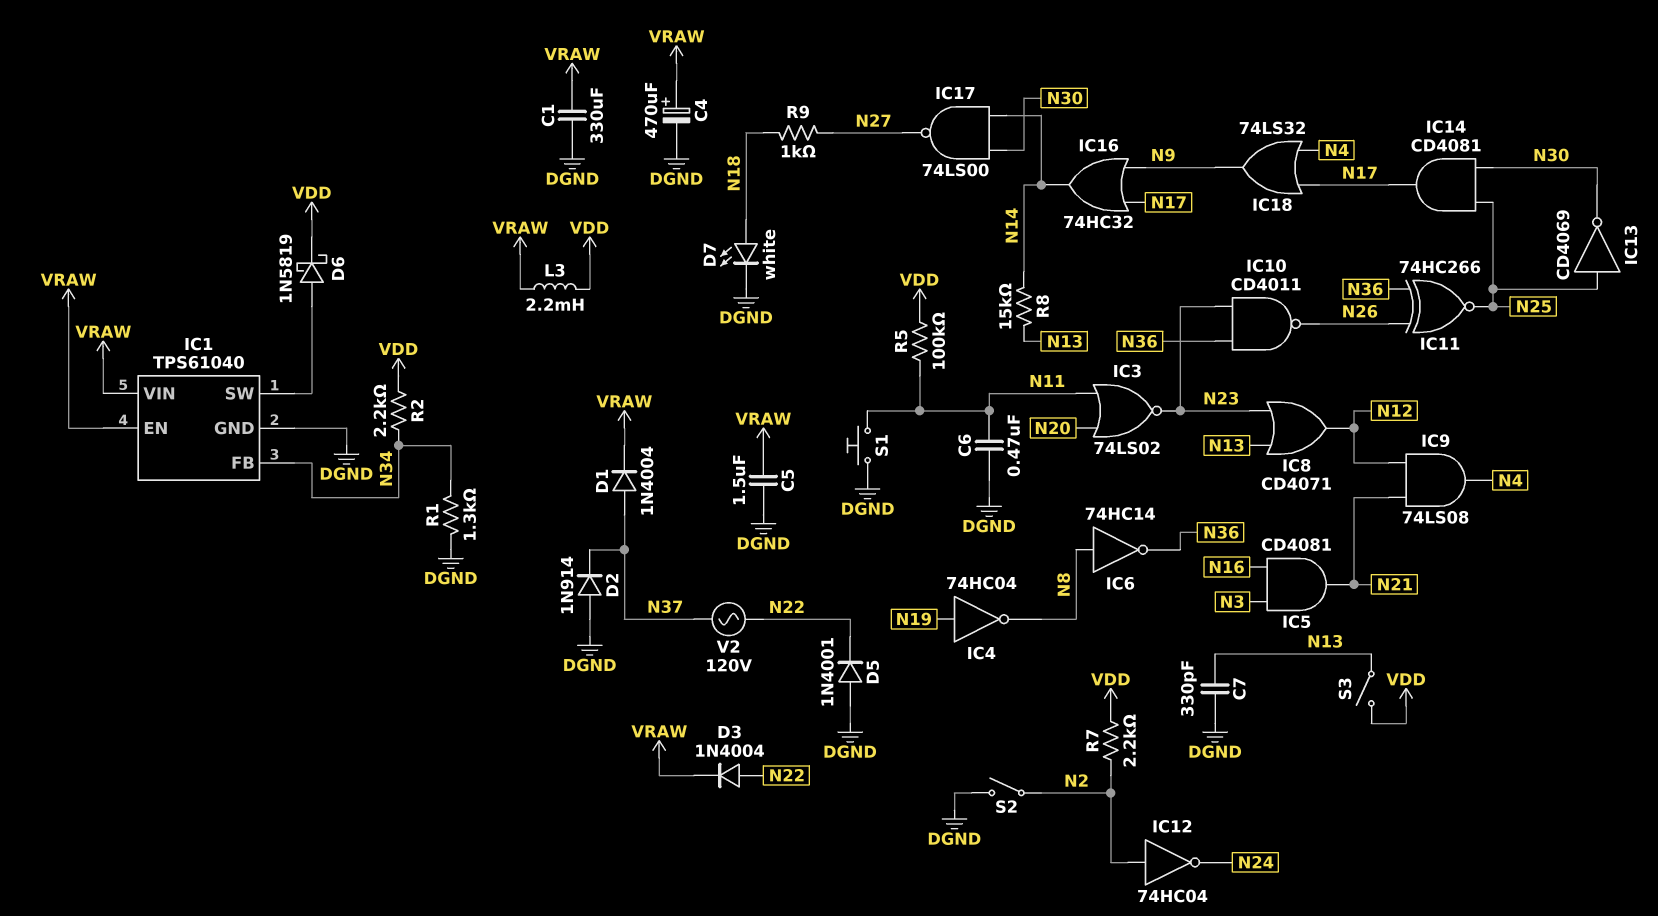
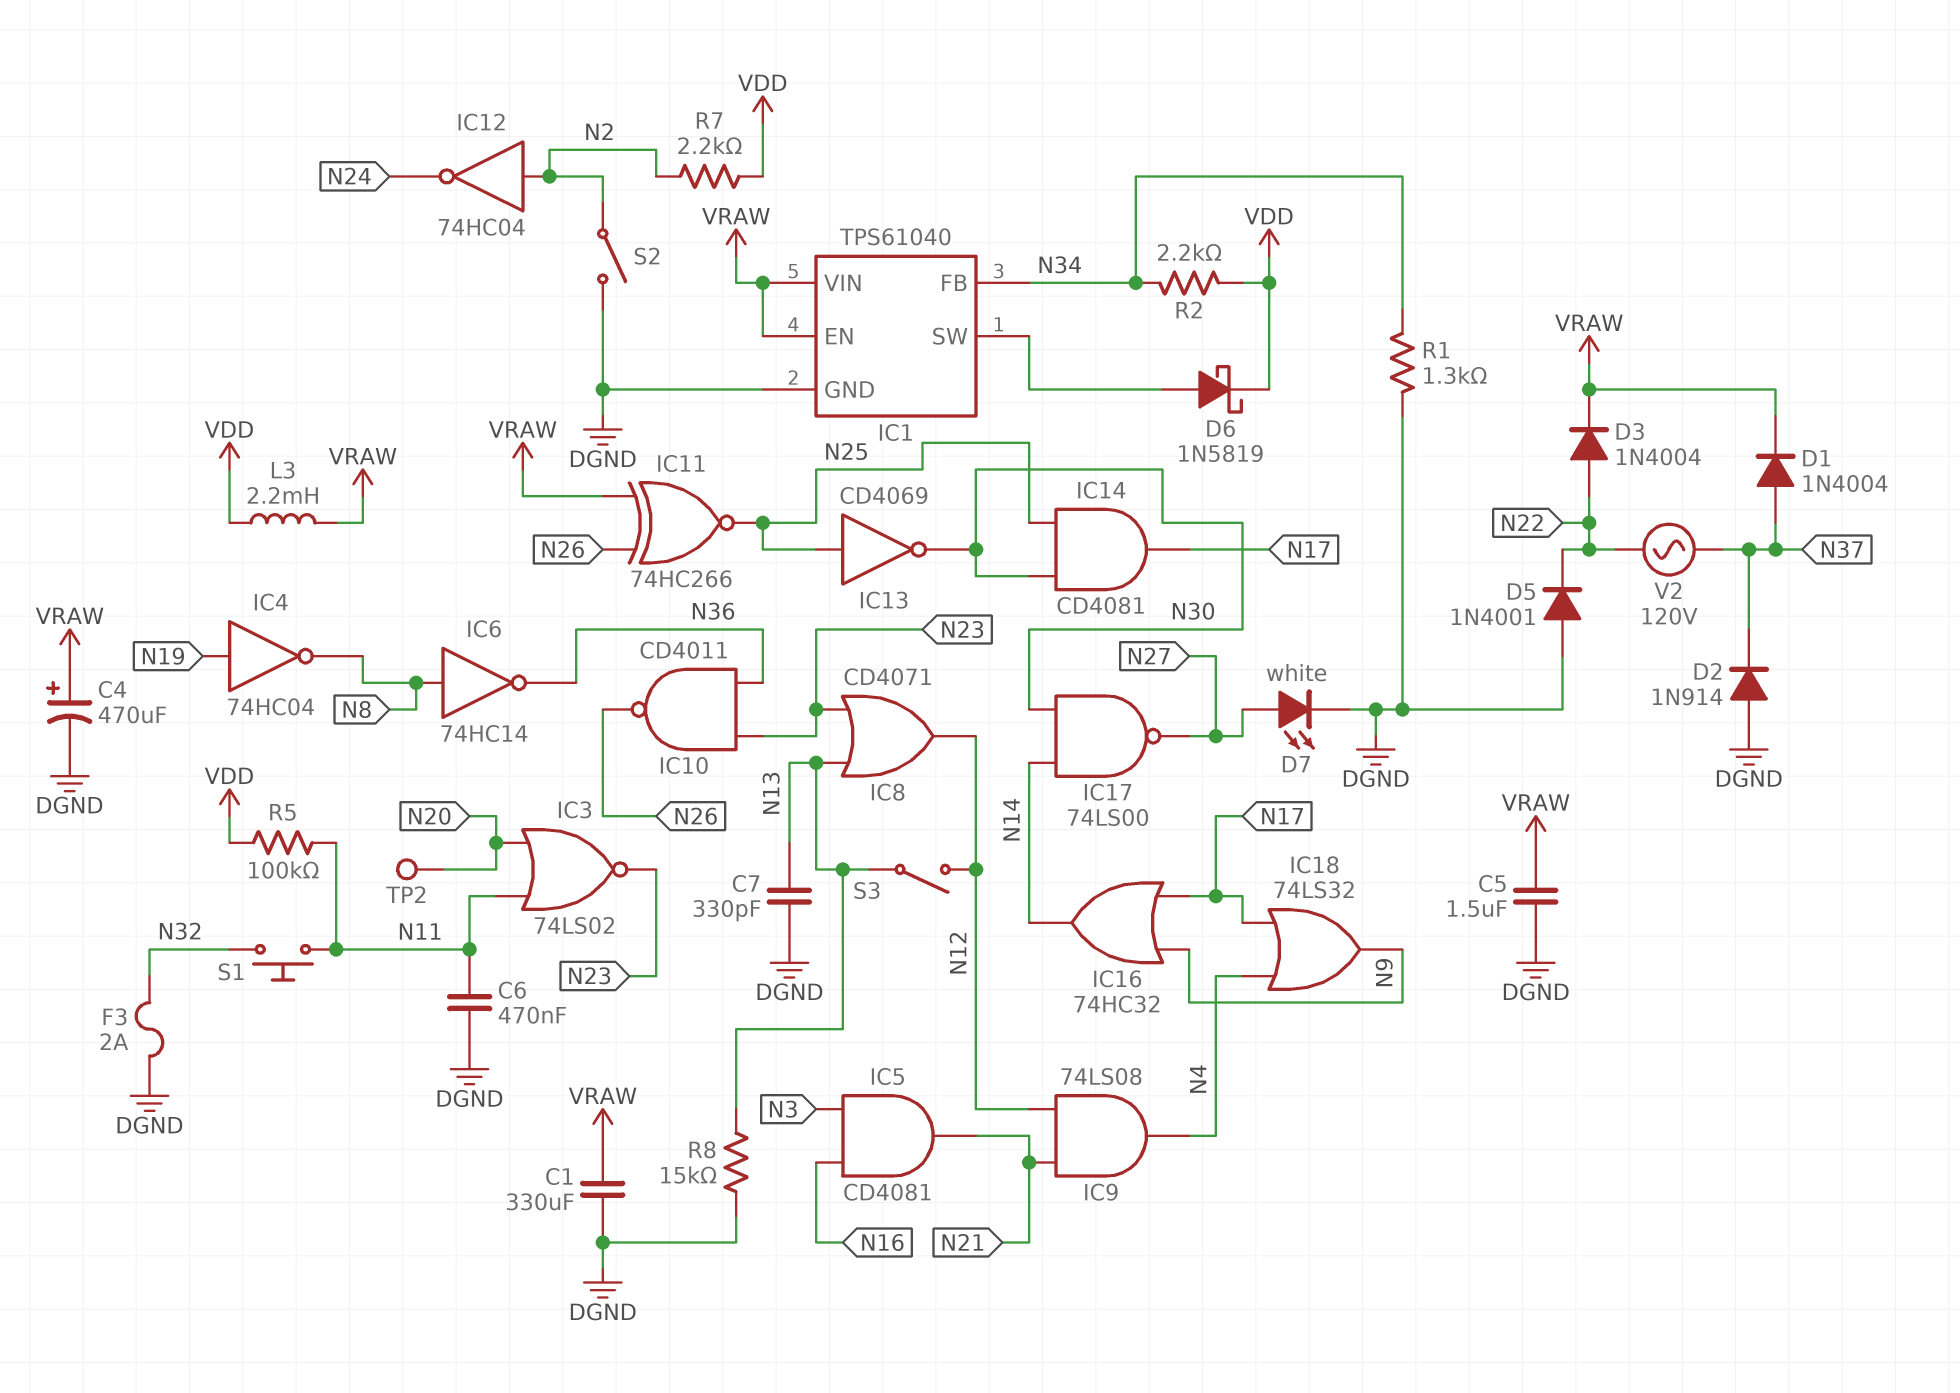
D7: LED white (A N18, K DGND) -> LED white (A N27, K DGND)
F3: none -> 2A (DGND, N32)
IC11: XNOR 74HC266 (in N26, in N36, out N25) -> XNOR 74HC266 (in N26, in VRAW, out N25)
R8: 15k (N13, N14) -> 15k (DGND, N13)
R9: 1k (N18, N27) -> none
S1: button (DGND, N11) -> button (N11, N32)
S3: switch (N13, VDD) -> switch (N12, N13)
TP2: none -> test point (N20)

